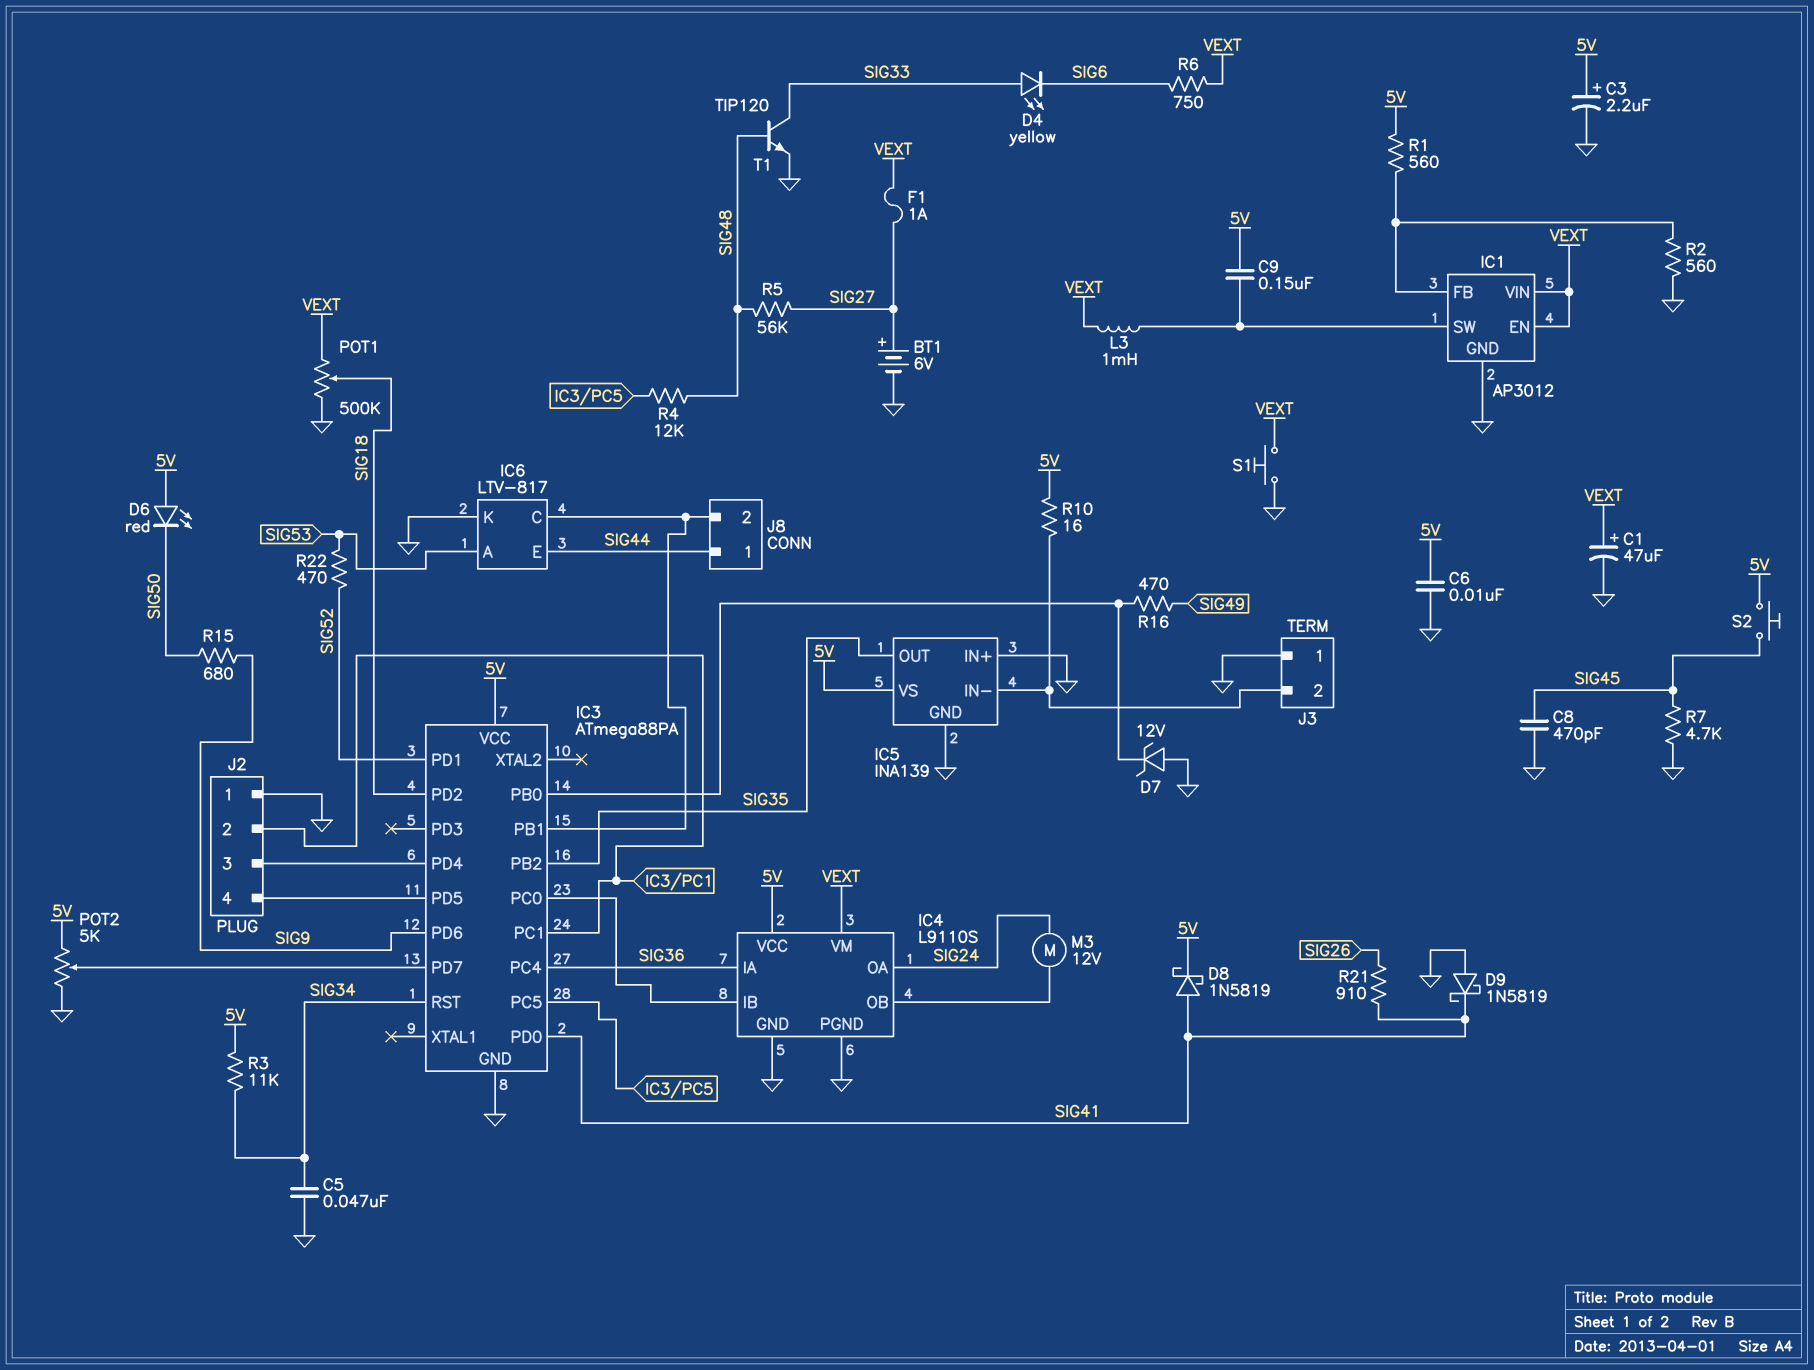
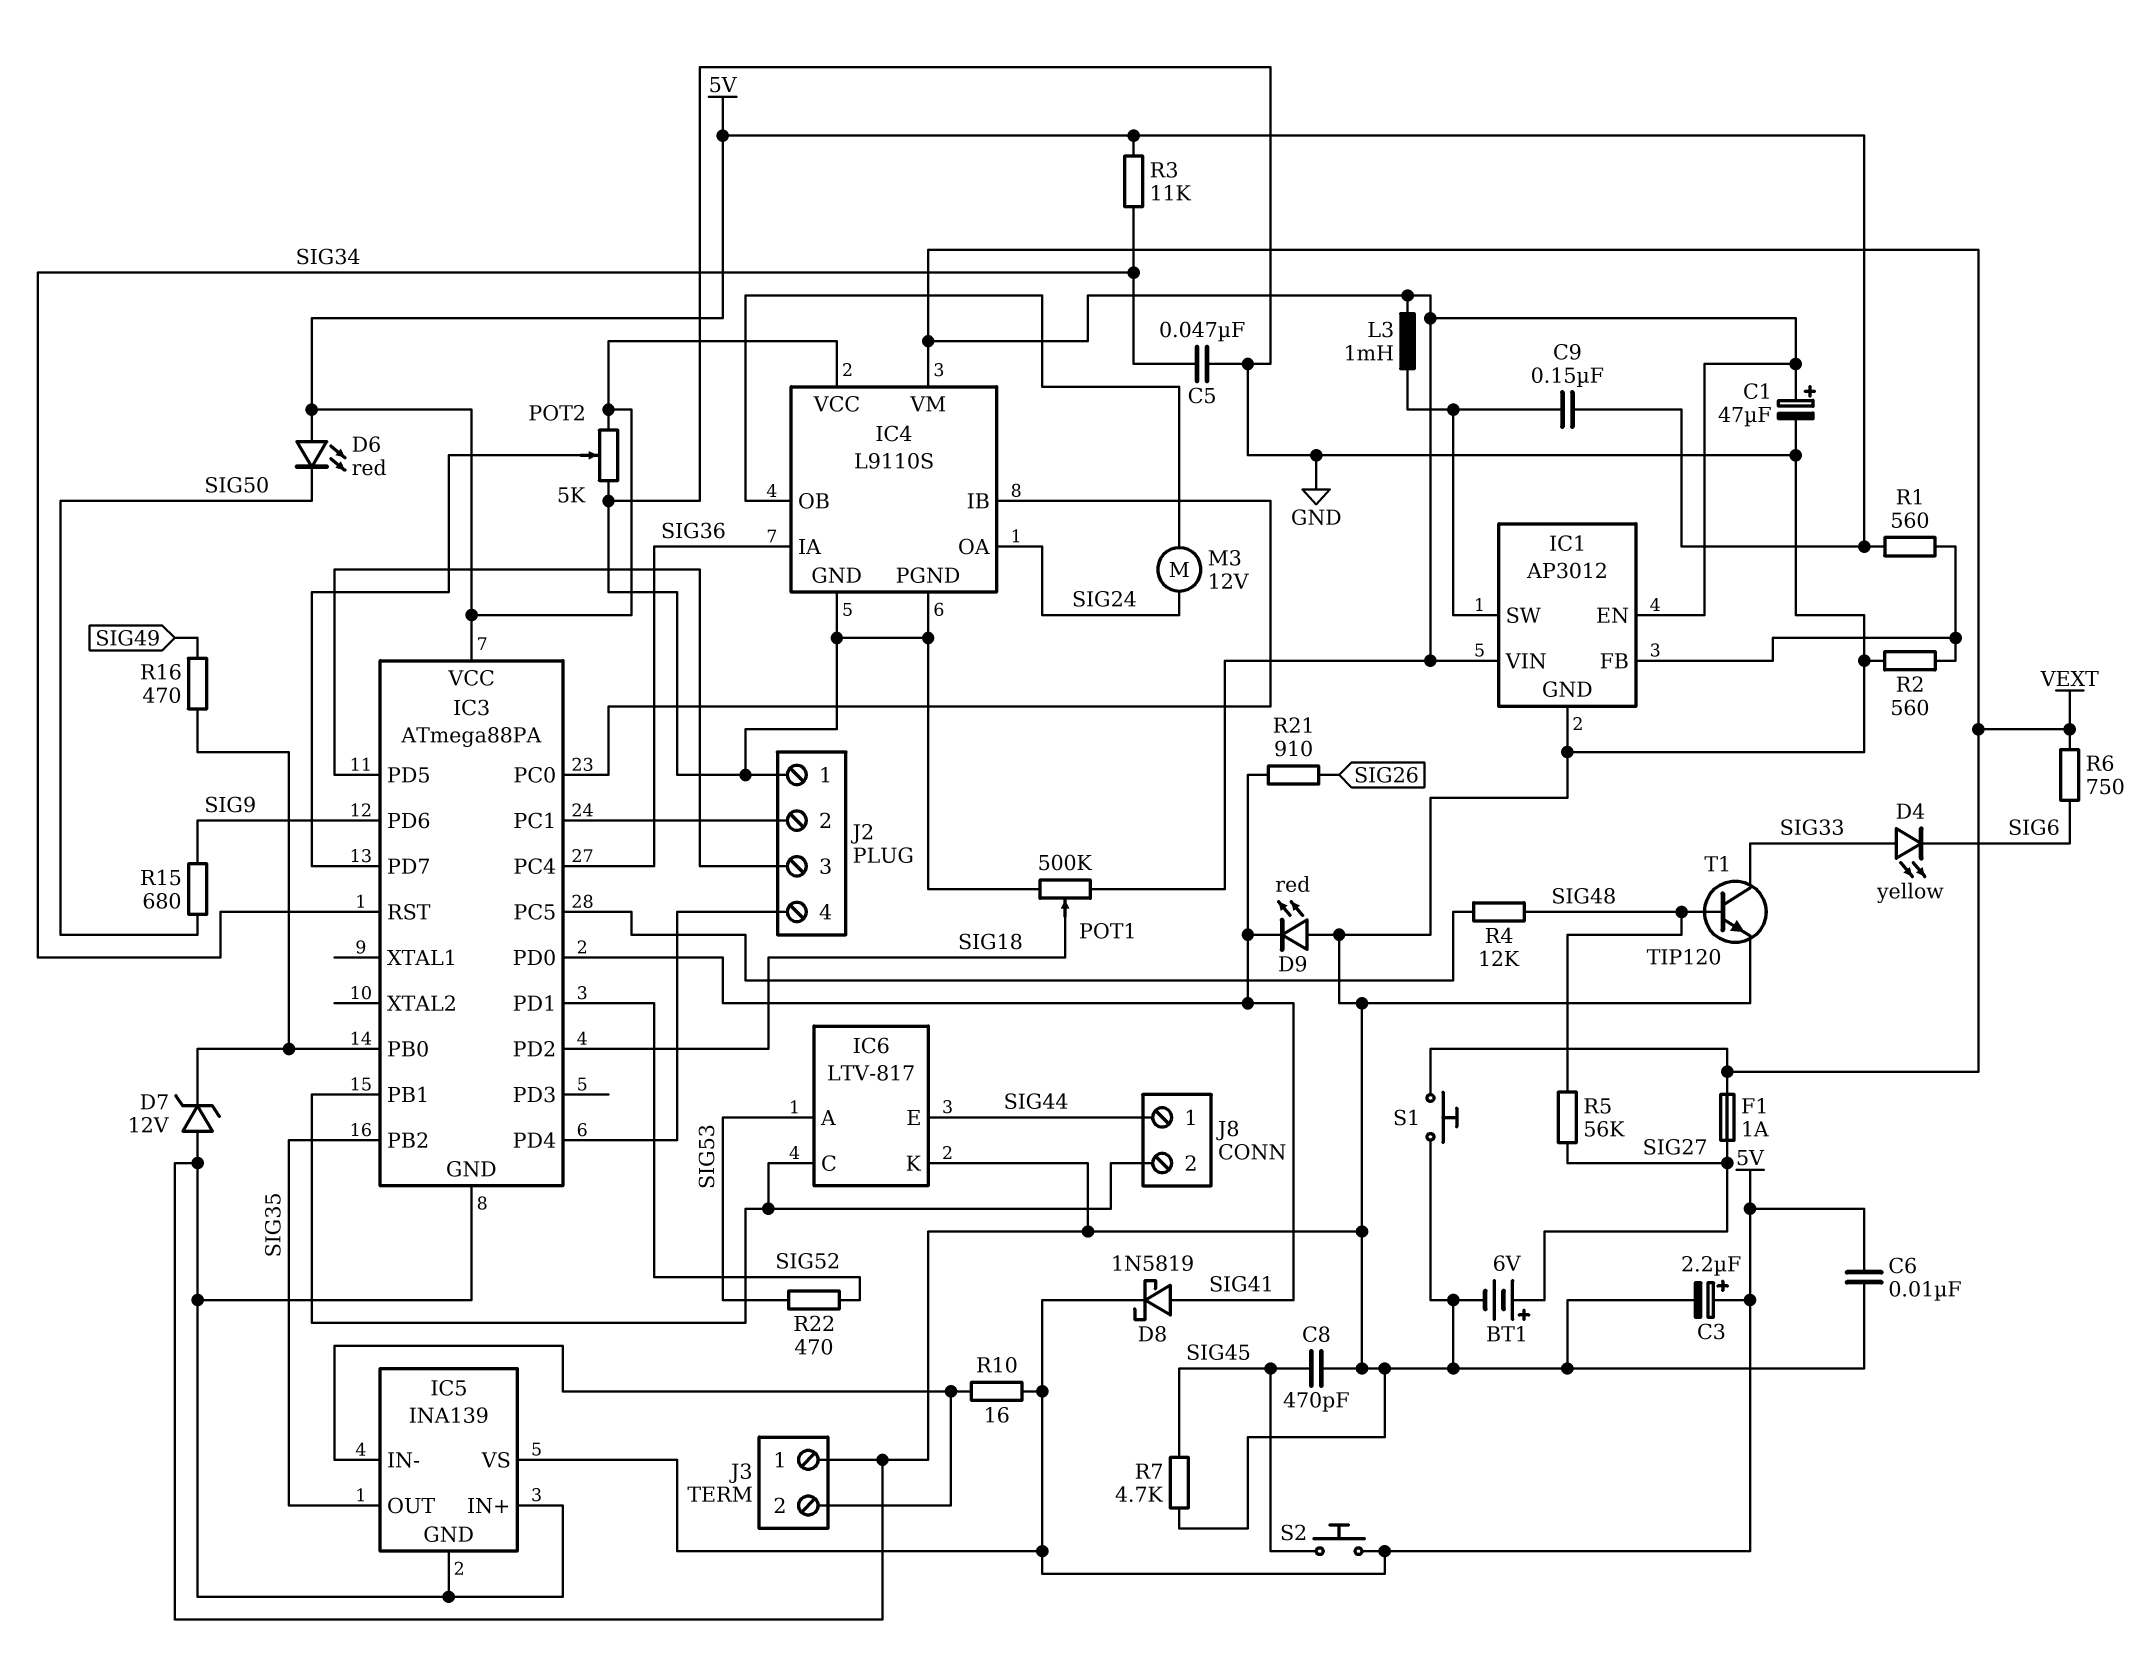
D9: schottky 1N5819 (A GND, K SIG41) -> LED red (A GND, K SIG41)
J2 pin 3: IC3/PD4 -> IC3/PD5
J2 pin 4: IC3/PD5 -> IC3/PD4

